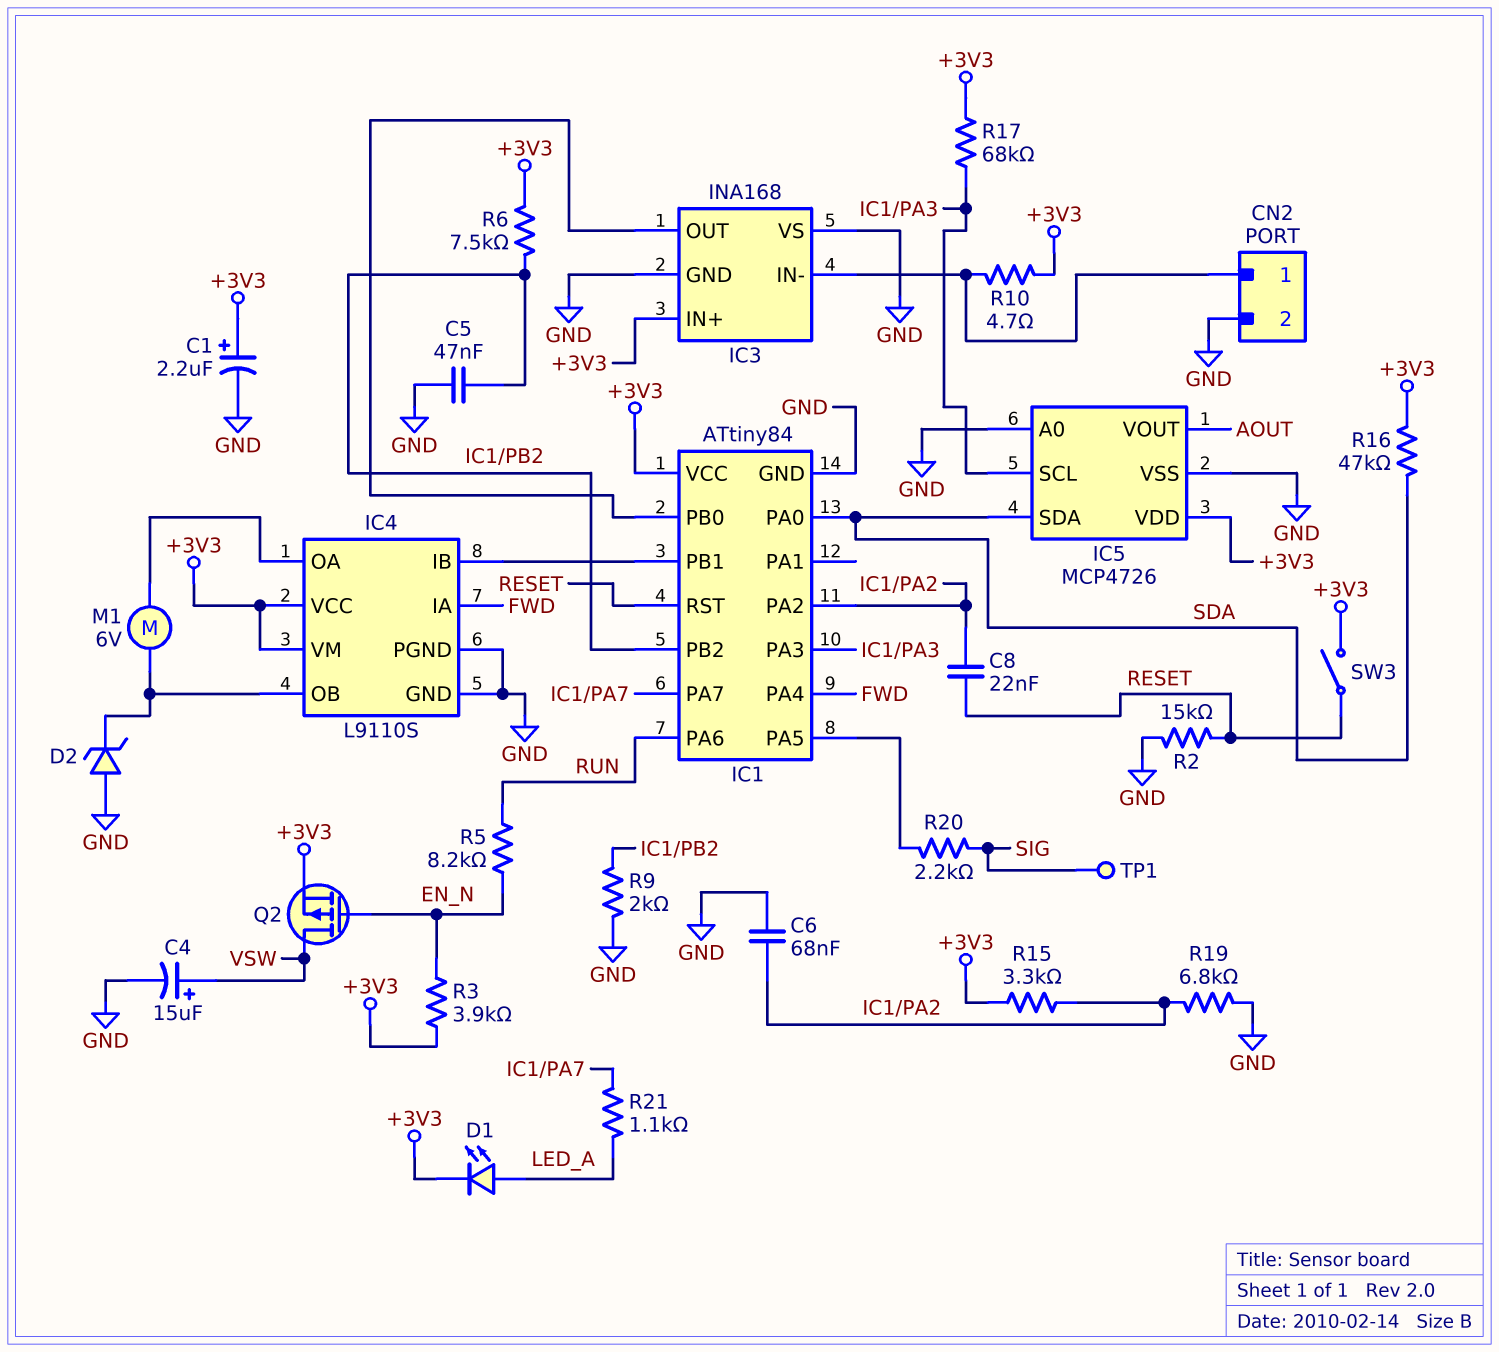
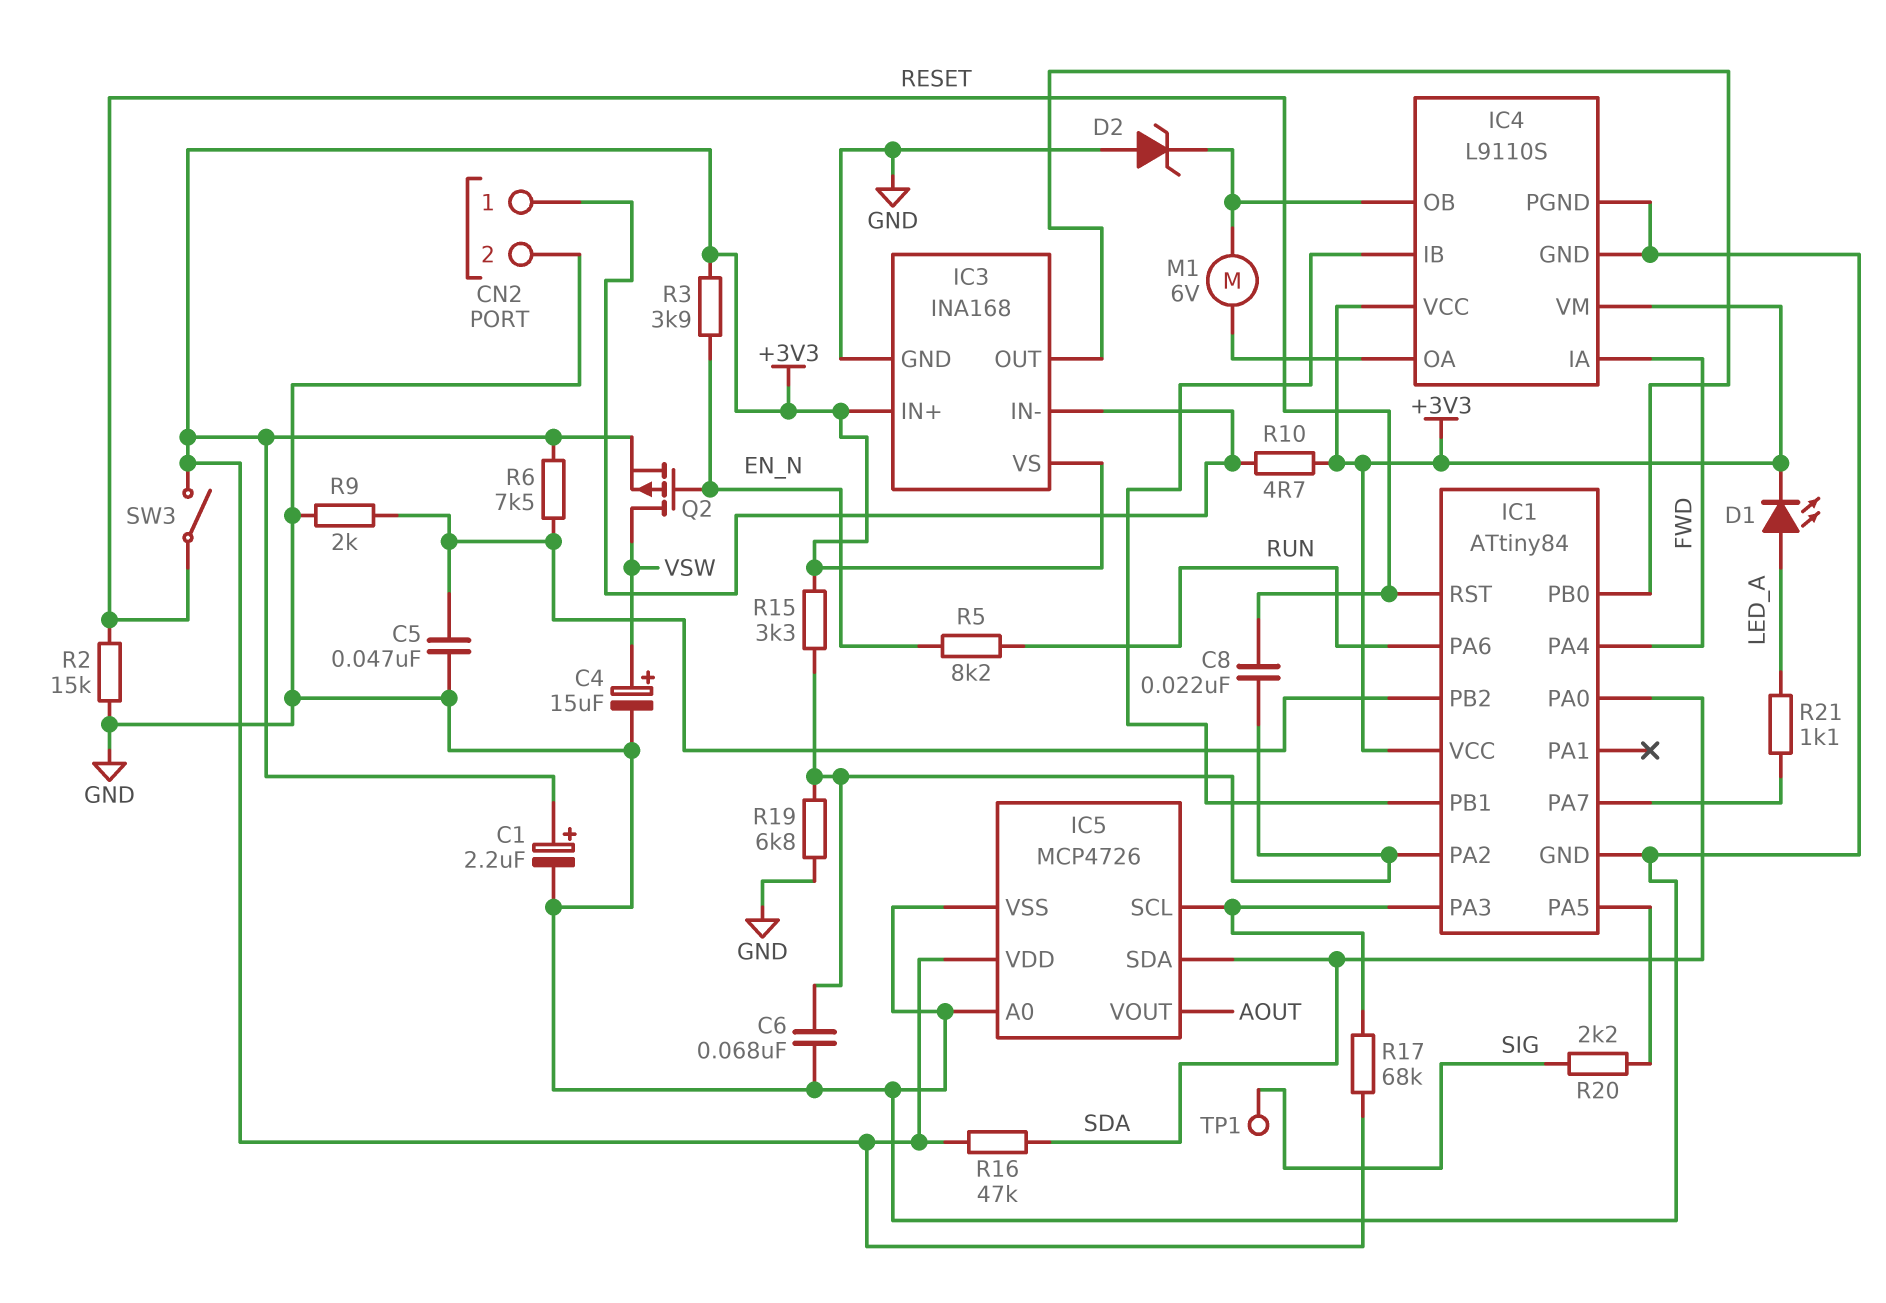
IC3 pin VS: GND -> +3V3

